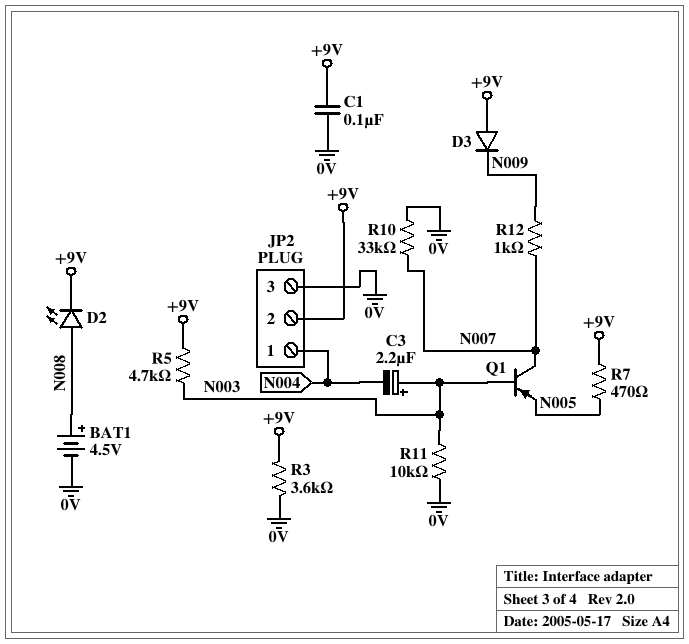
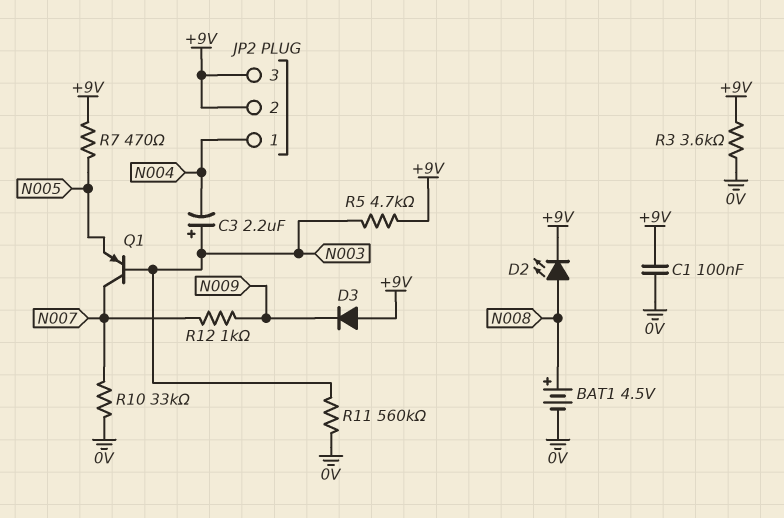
JP2 pin 3: 0V -> +9V
R11: 10k (0V, N003) -> 560k (0V, N003)

